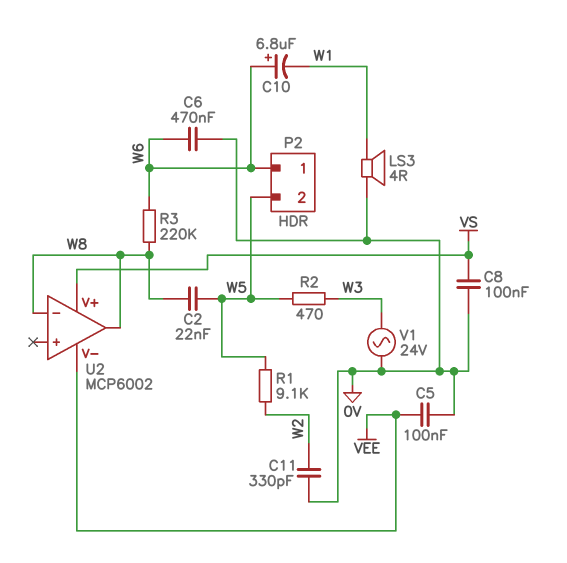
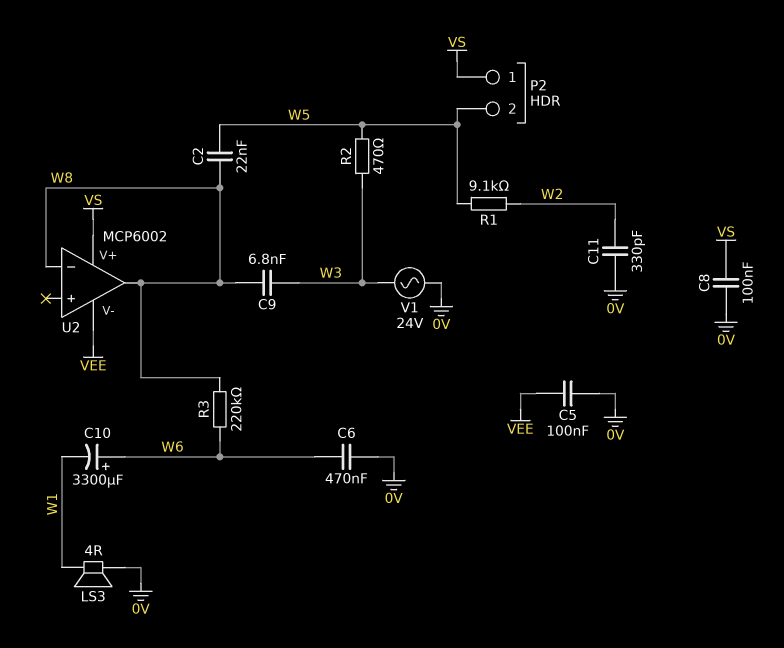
C9: none -> 6.8nF (W3, W8)
C10: 6.8uF (plus W6, minus W1) -> 3300uF (plus W6, minus W1)
P2 pin 1: W6 -> VS

